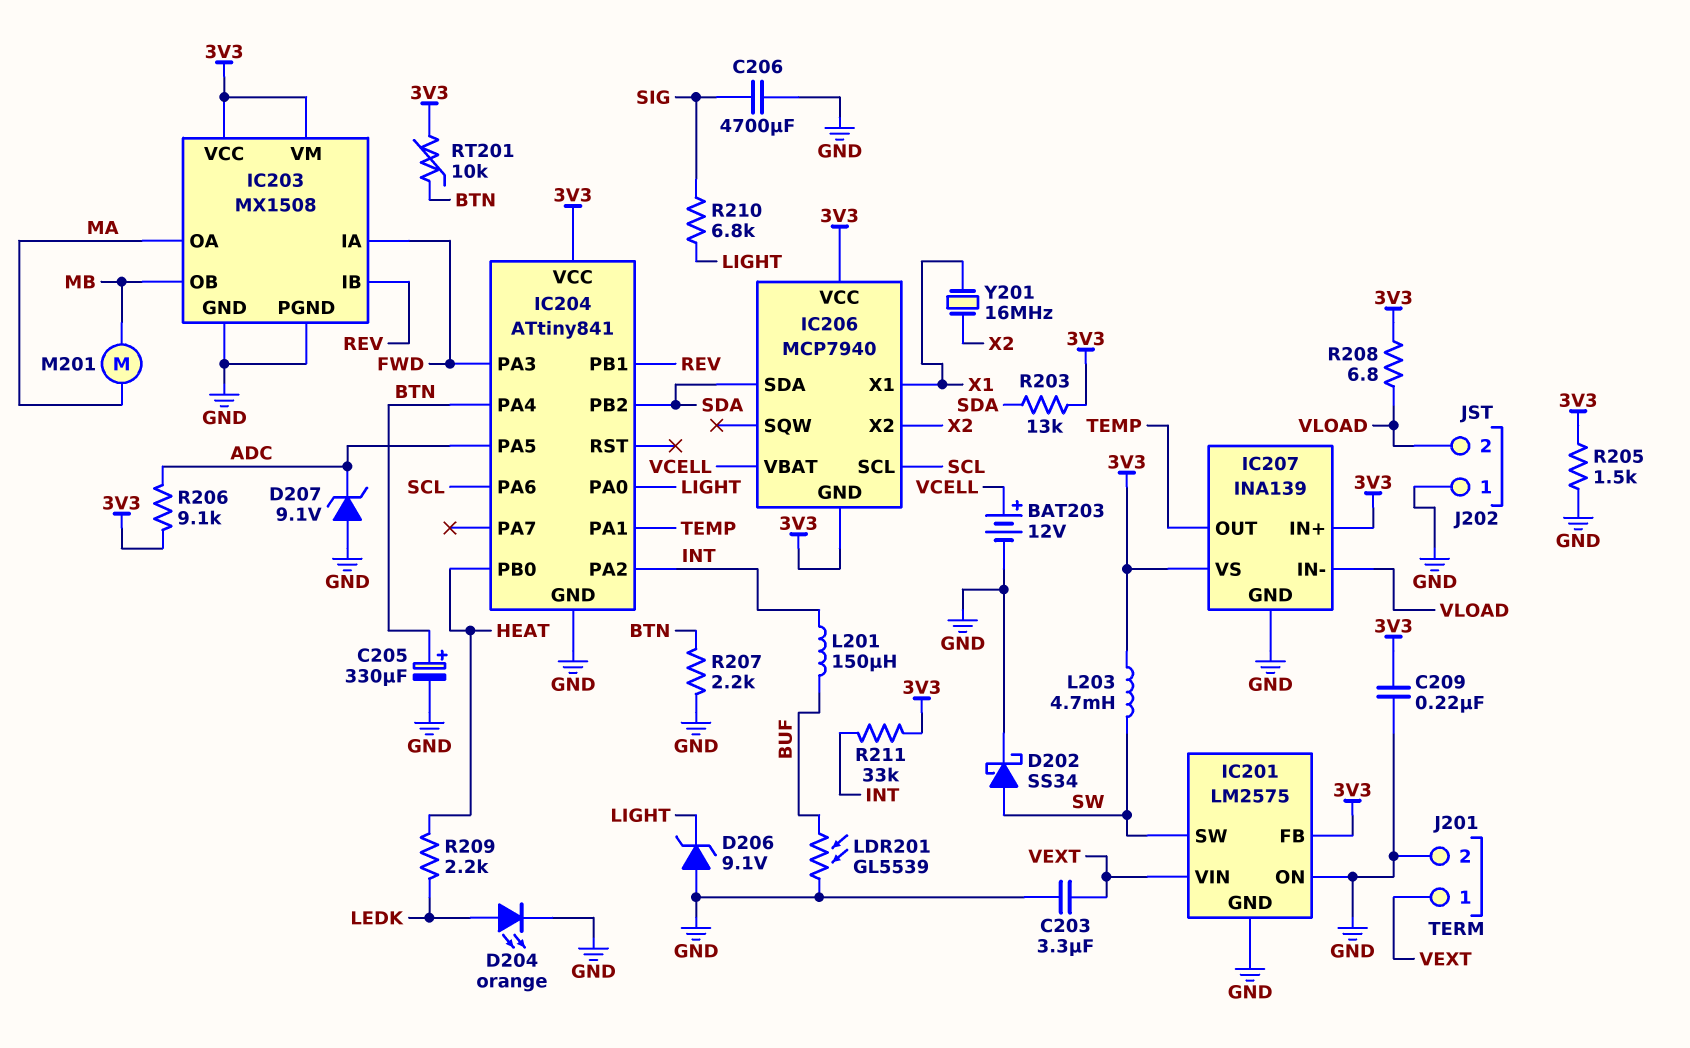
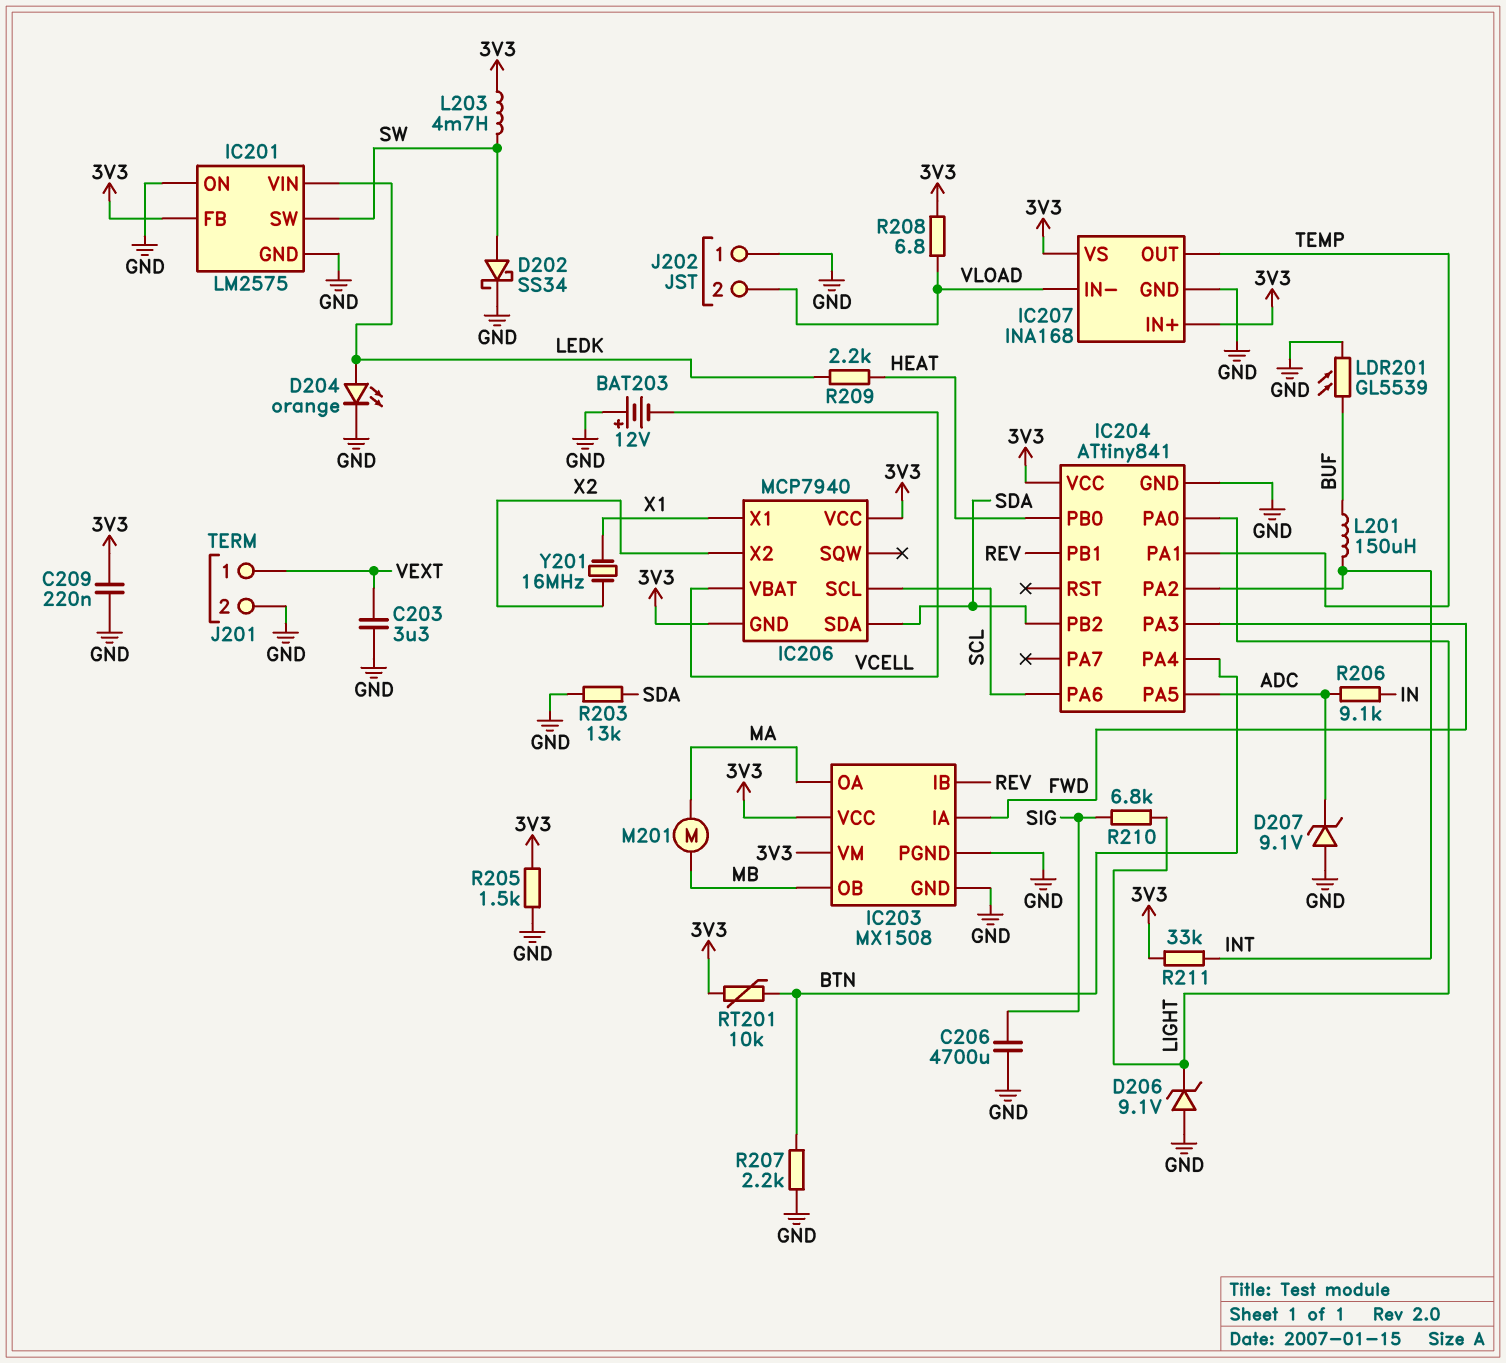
BAT203: 12V (plus VCELL, minus GND) -> 12V (plus GND, minus VCELL)
C205: 330uF (plus BTN, minus GND) -> none
IC201 pin VIN: VEXT -> LEDK
IC207: INA139 -> INA168
R203: 13k (3V3, SDA) -> 13k (GND, SDA)
R206: 9.1k (3V3, ADC) -> 9.1k (ADC, IN)

